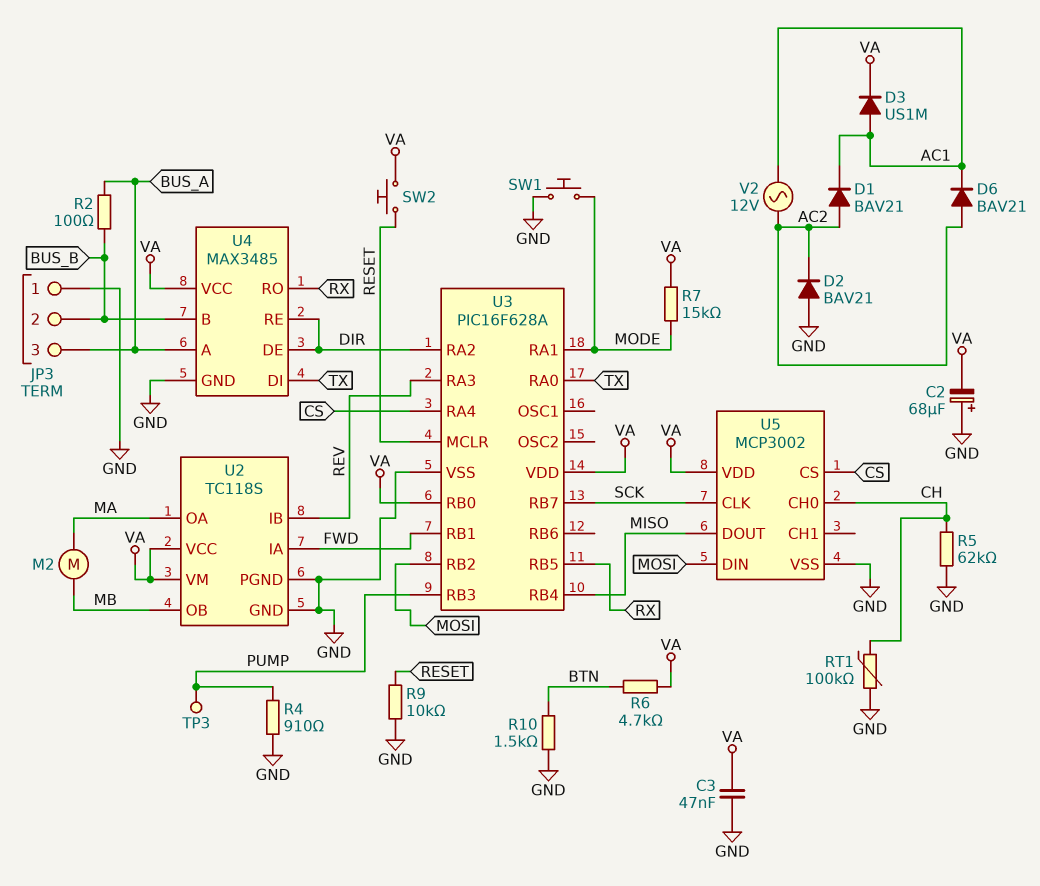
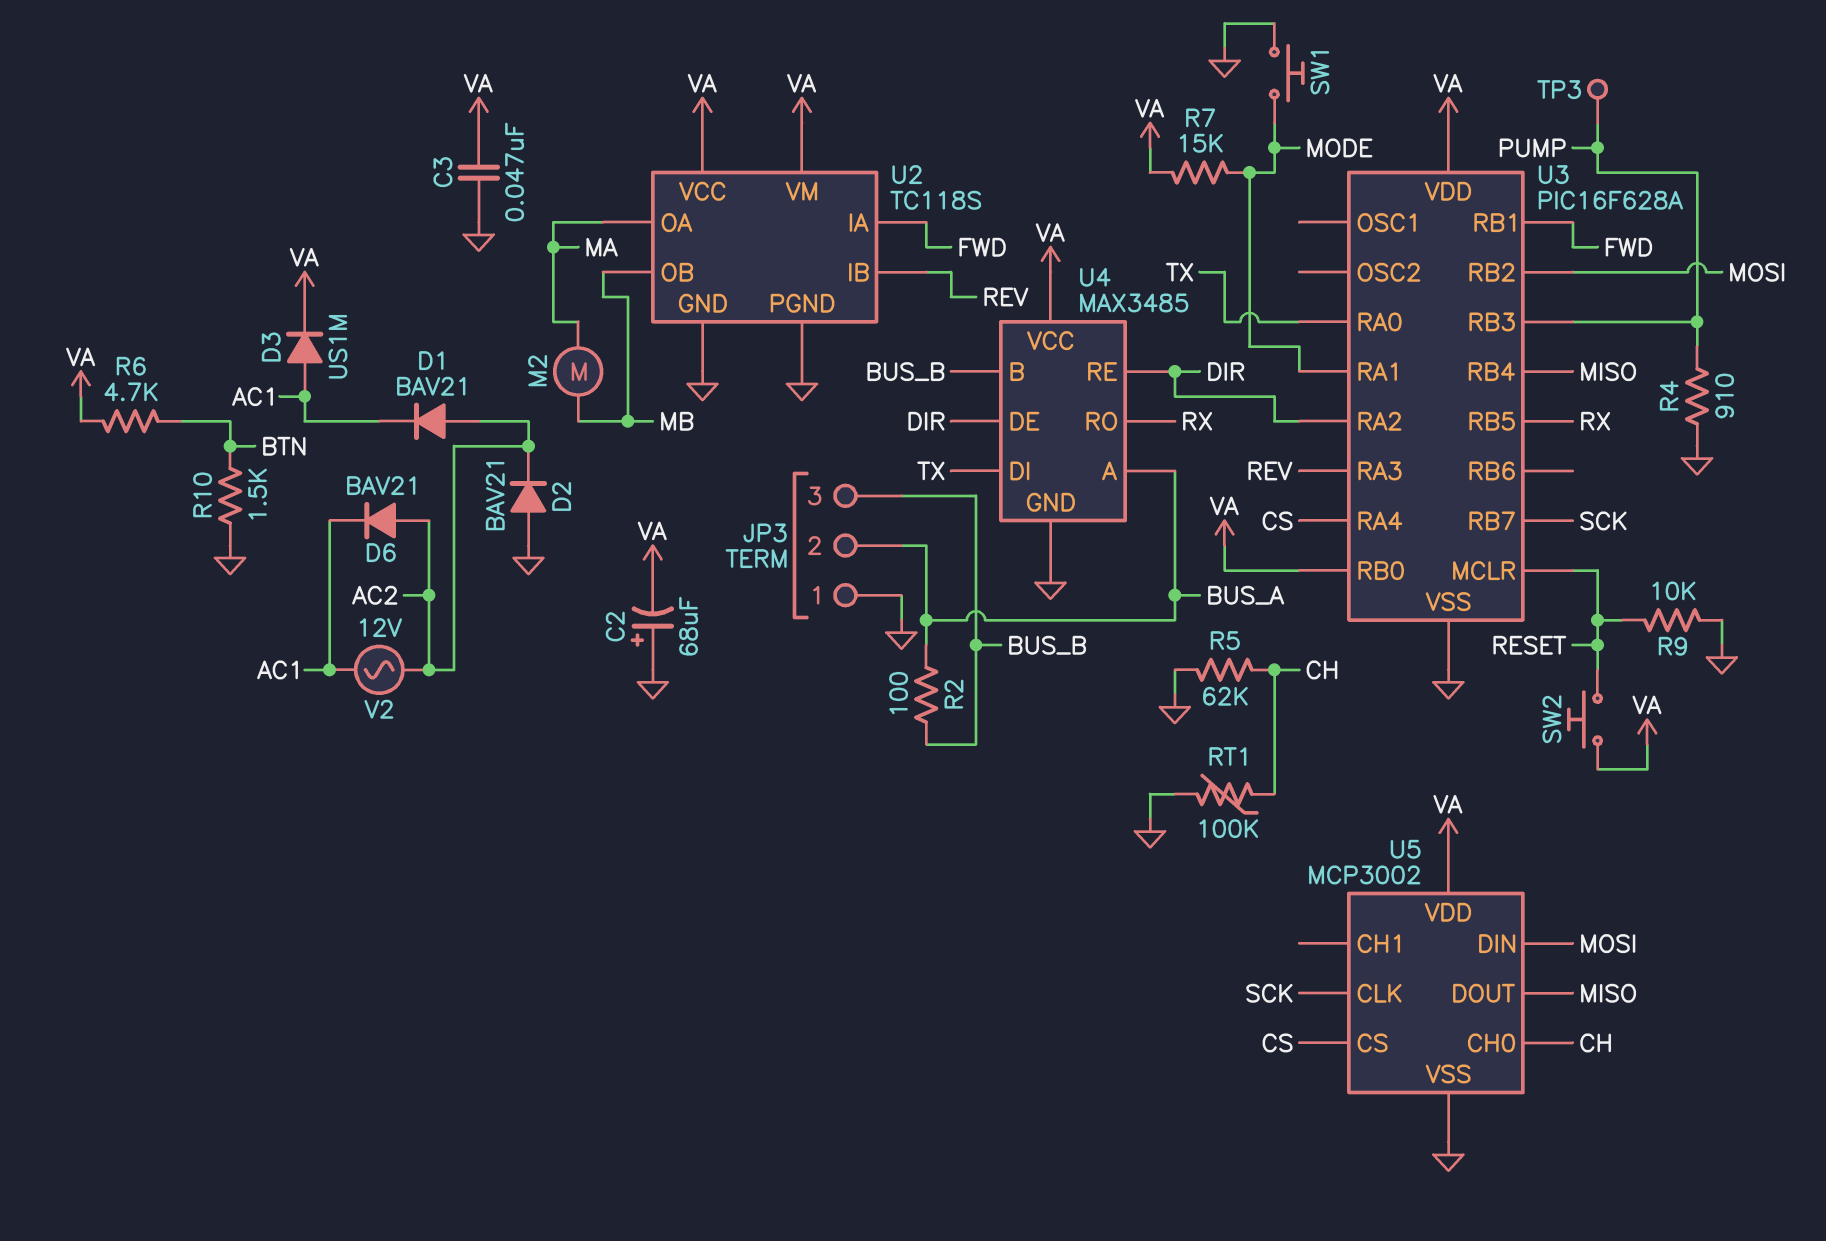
JP3 pin 2: BUS_B -> BUS_A
JP3 pin 3: BUS_A -> BUS_B

